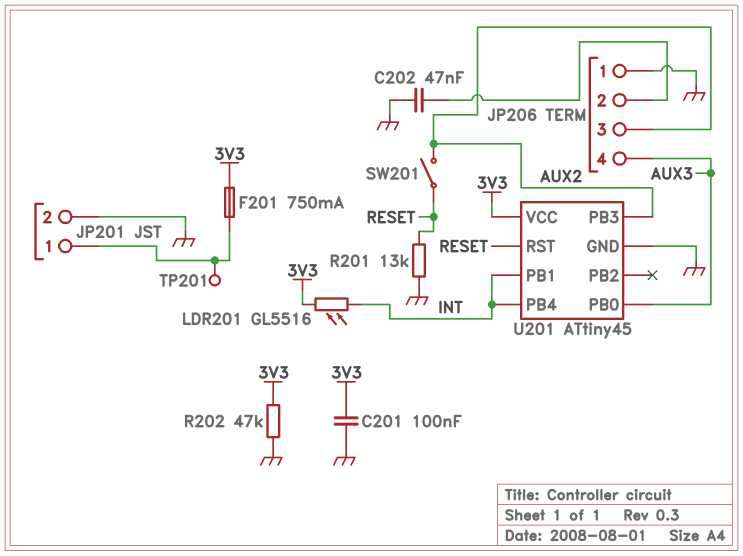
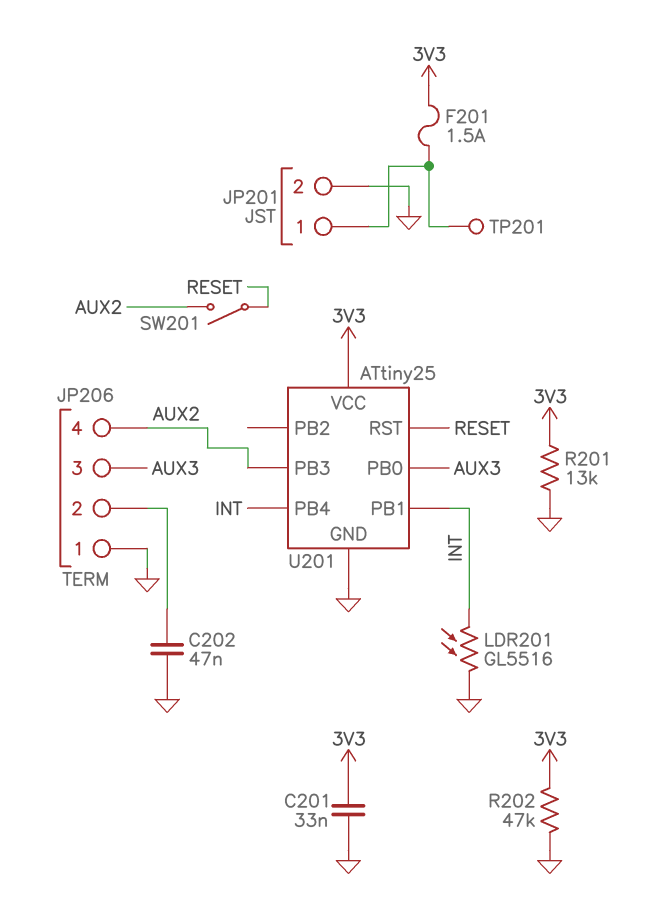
C201: 100nF (3V3, GND) -> 33nF (3V3, GND)
F201: 750mA (3V3, JP201/1) -> 1.5A (3V3, JP201/1)
JP206 pin 3: AUX2 -> AUX3
JP206 pin 4: AUX3 -> AUX2
LDR201: GL5516 (3V3, INT) -> GL5516 (GND, INT)
R201: 13k (GND, RESET) -> 13k (3V3, GND)
U201: ATtiny45 -> ATtiny25

